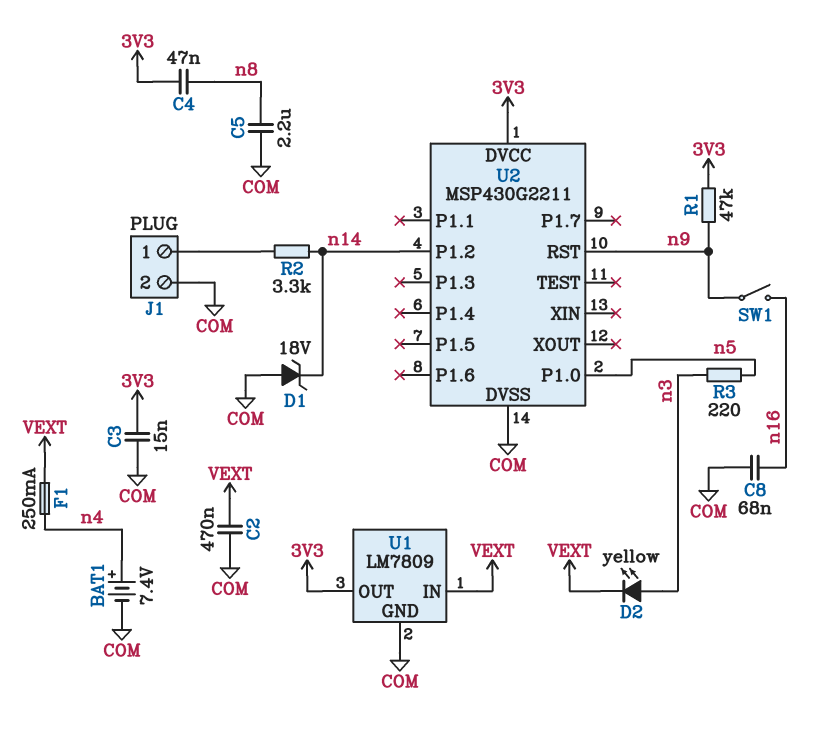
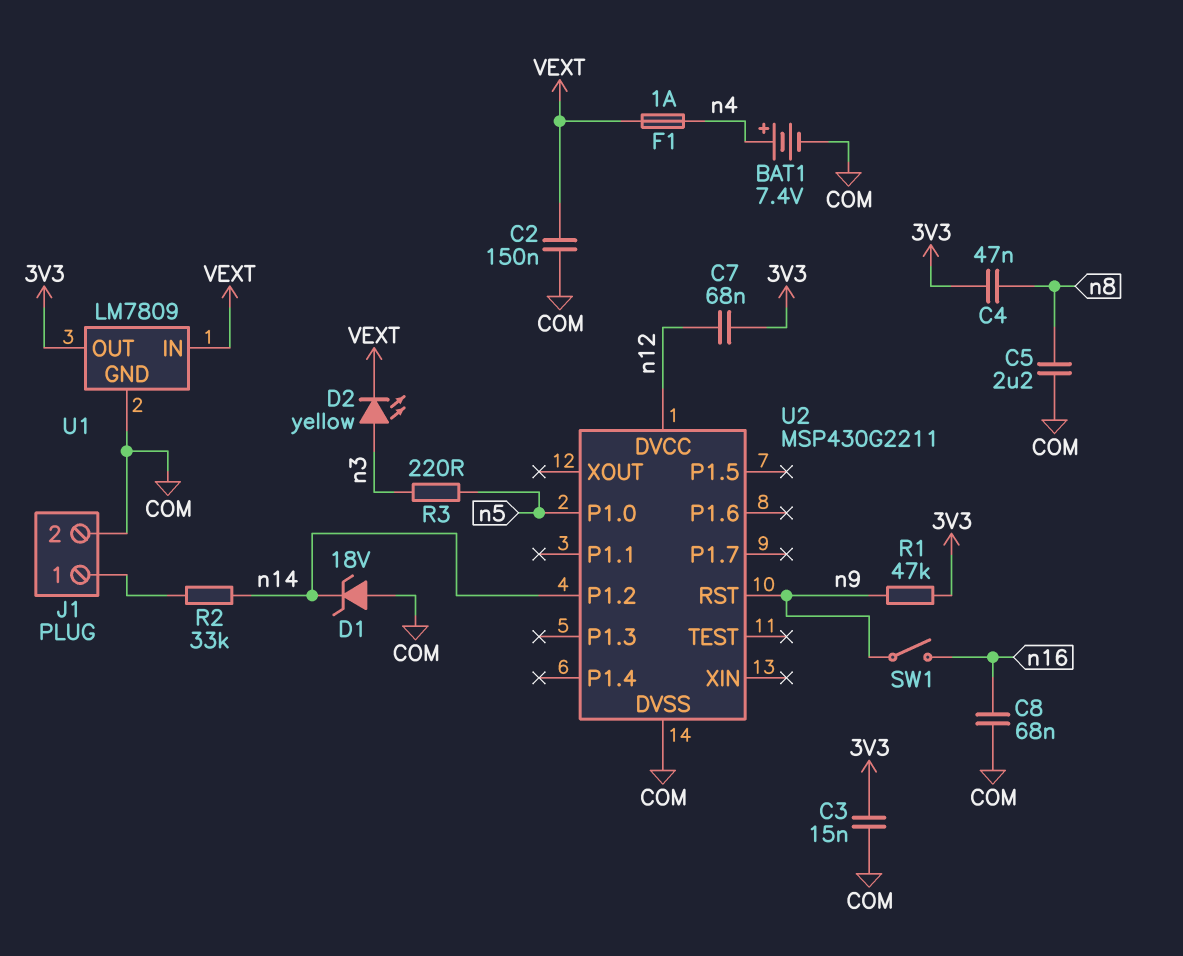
C2: 470nF (COM, VEXT) -> 150nF (COM, VEXT)
C7: none -> 68nF (3V3, n12)
F1: 250mA (VEXT, n4) -> 1A (VEXT, n4)
R2: 3.3k (J1/1, n14) -> 33k (J1/1, n14)
U2 pin DVCC: 3V3 -> n12

